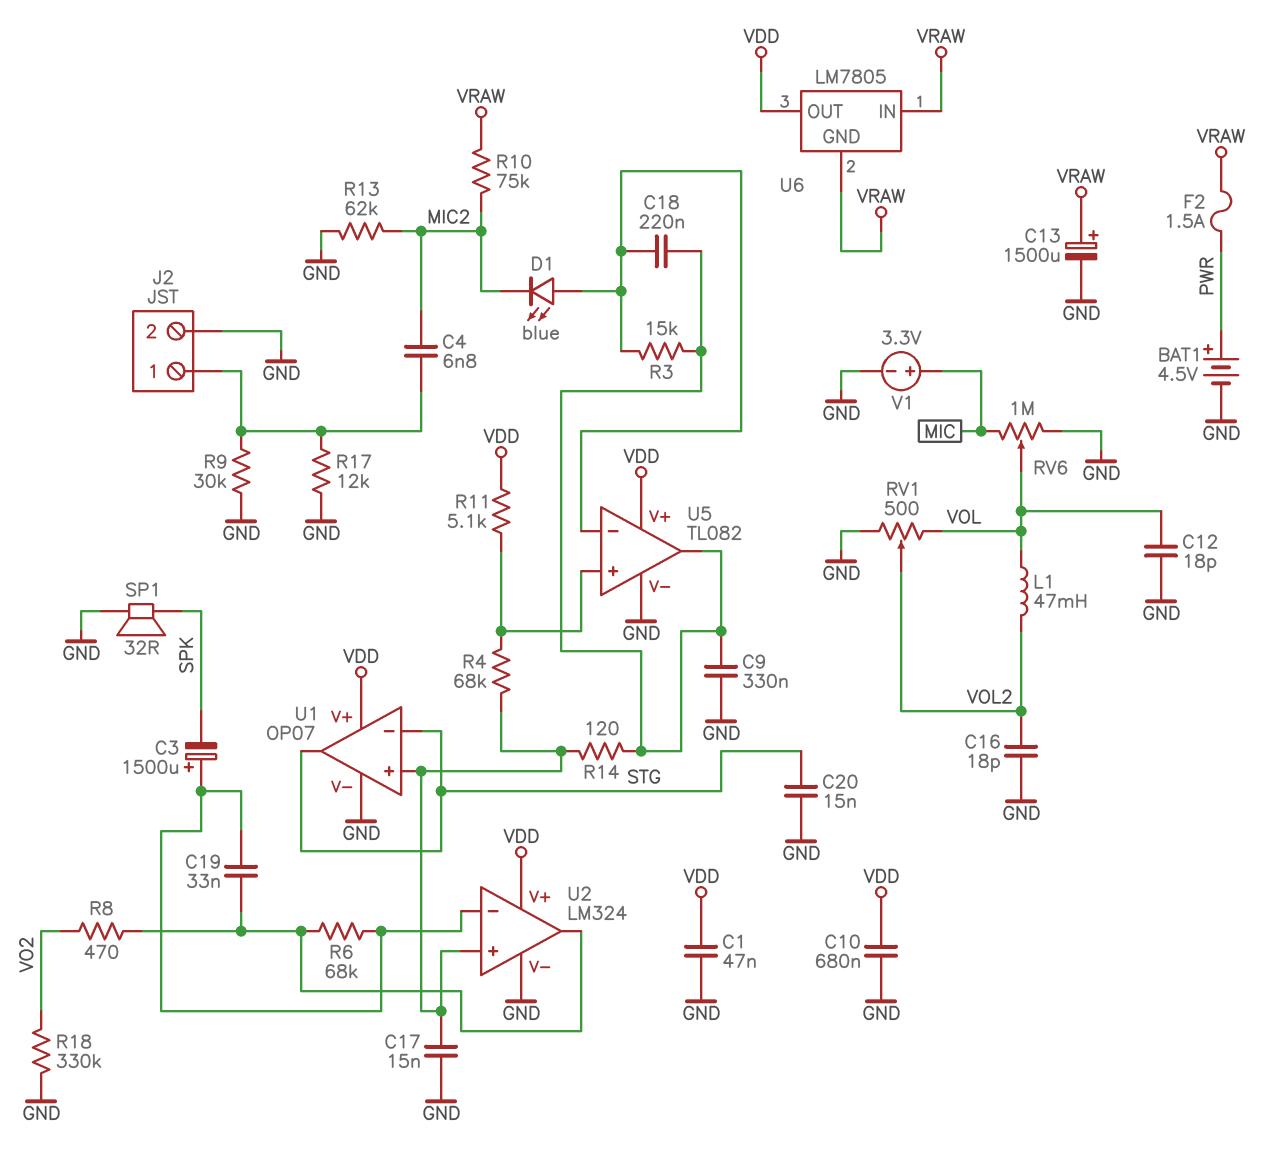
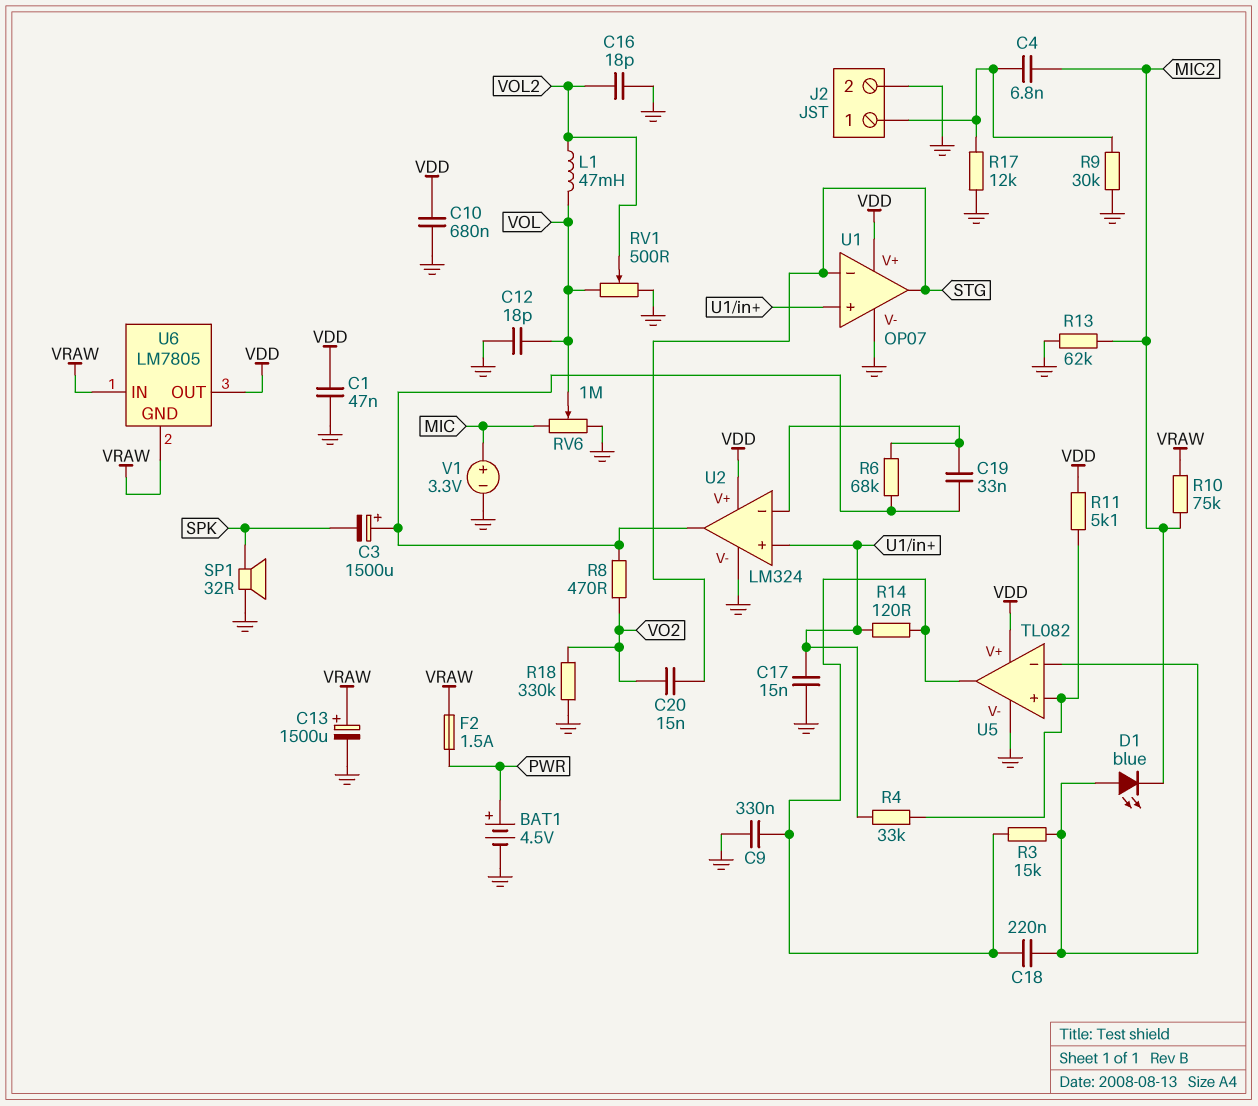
C3: 1500uF (plus U2/in-, minus SPK) -> 1500uF (plus U2/out, minus SPK)
C20: 15nF (GND, STG) -> 15nF (STG, VO2)
R4: 68k (U1/in+, U5/in+) -> 33k (U1/in+, U5/in+)

